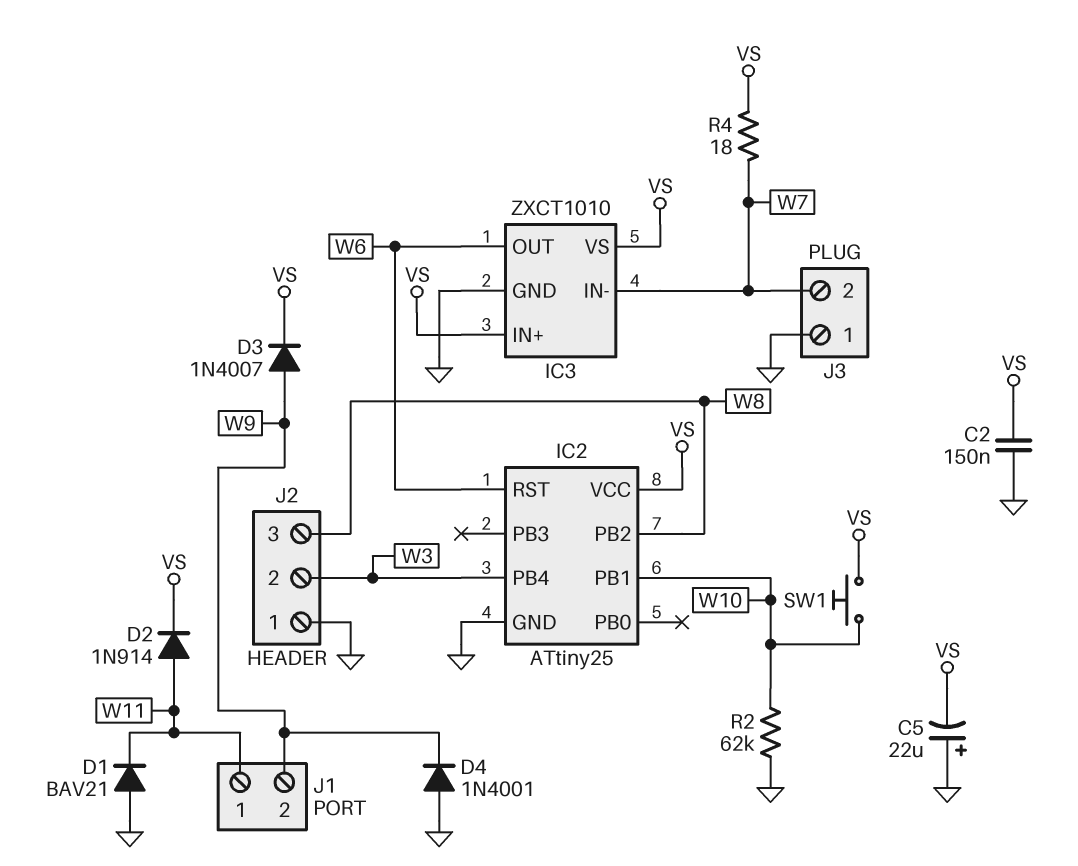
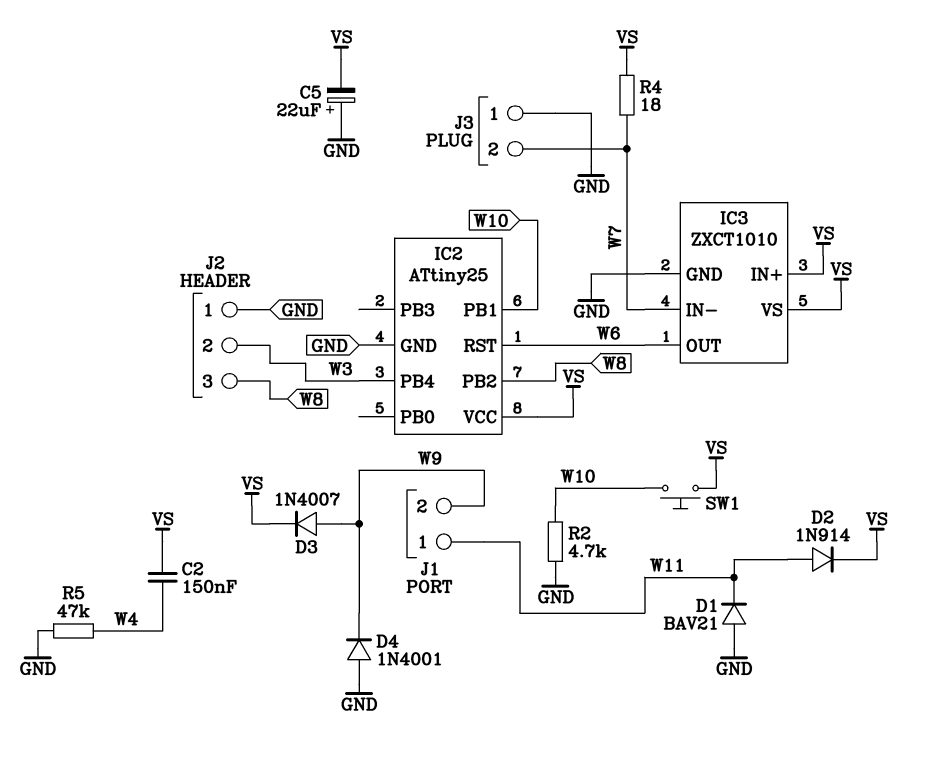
C2: 150nF (GND, VS) -> 150nF (VS, W4)
R2: 62k (GND, W10) -> 4.7k (GND, W10)
R5: none -> 47k (GND, W4)

